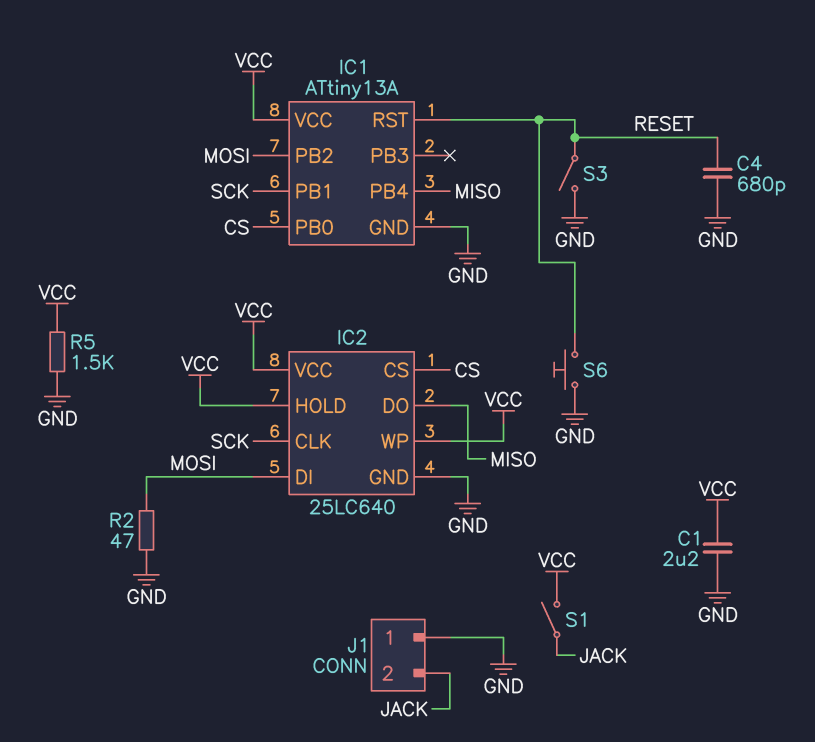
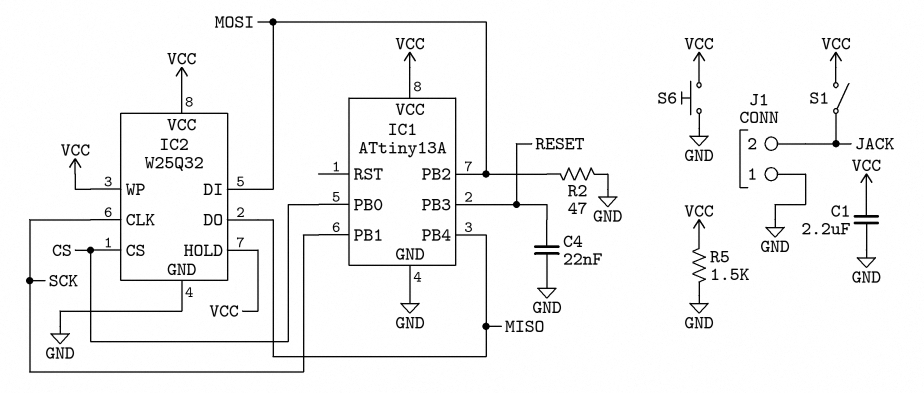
C4: 680pF (GND, RESET) -> 22nF (GND, RESET)
IC1 pin PB3: none -> RESET
IC1 pin RST: RESET -> none
IC2: 25LC640 -> W25Q32
S3: switch (GND, RESET) -> none
S6: button (GND, RESET) -> button (GND, VCC)

